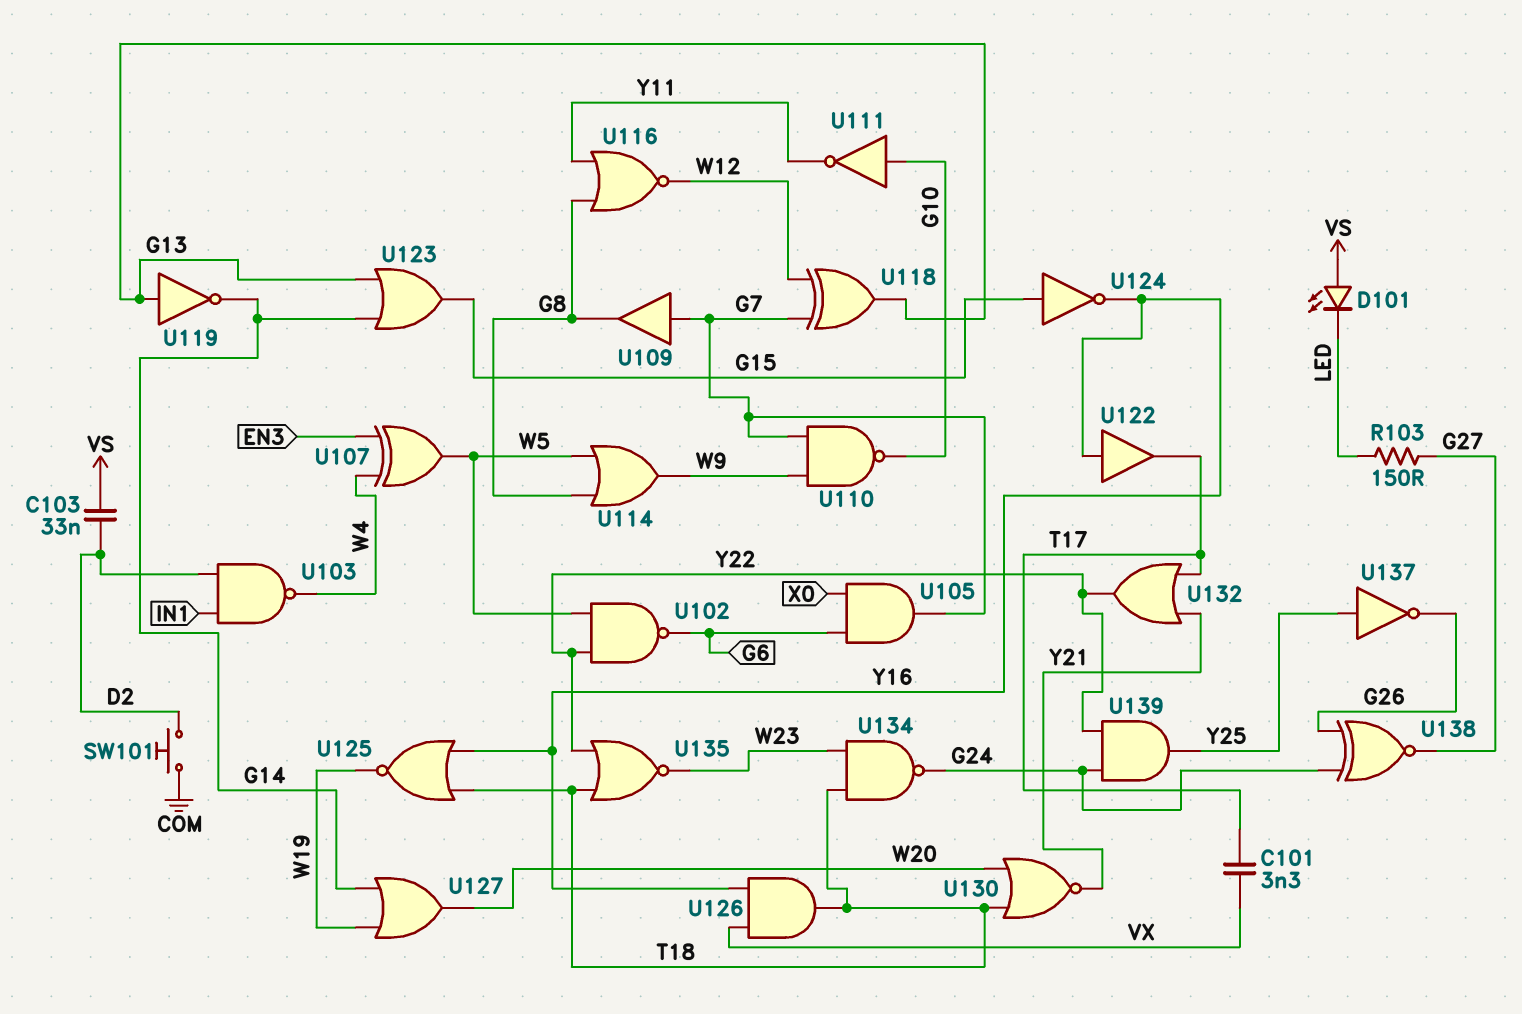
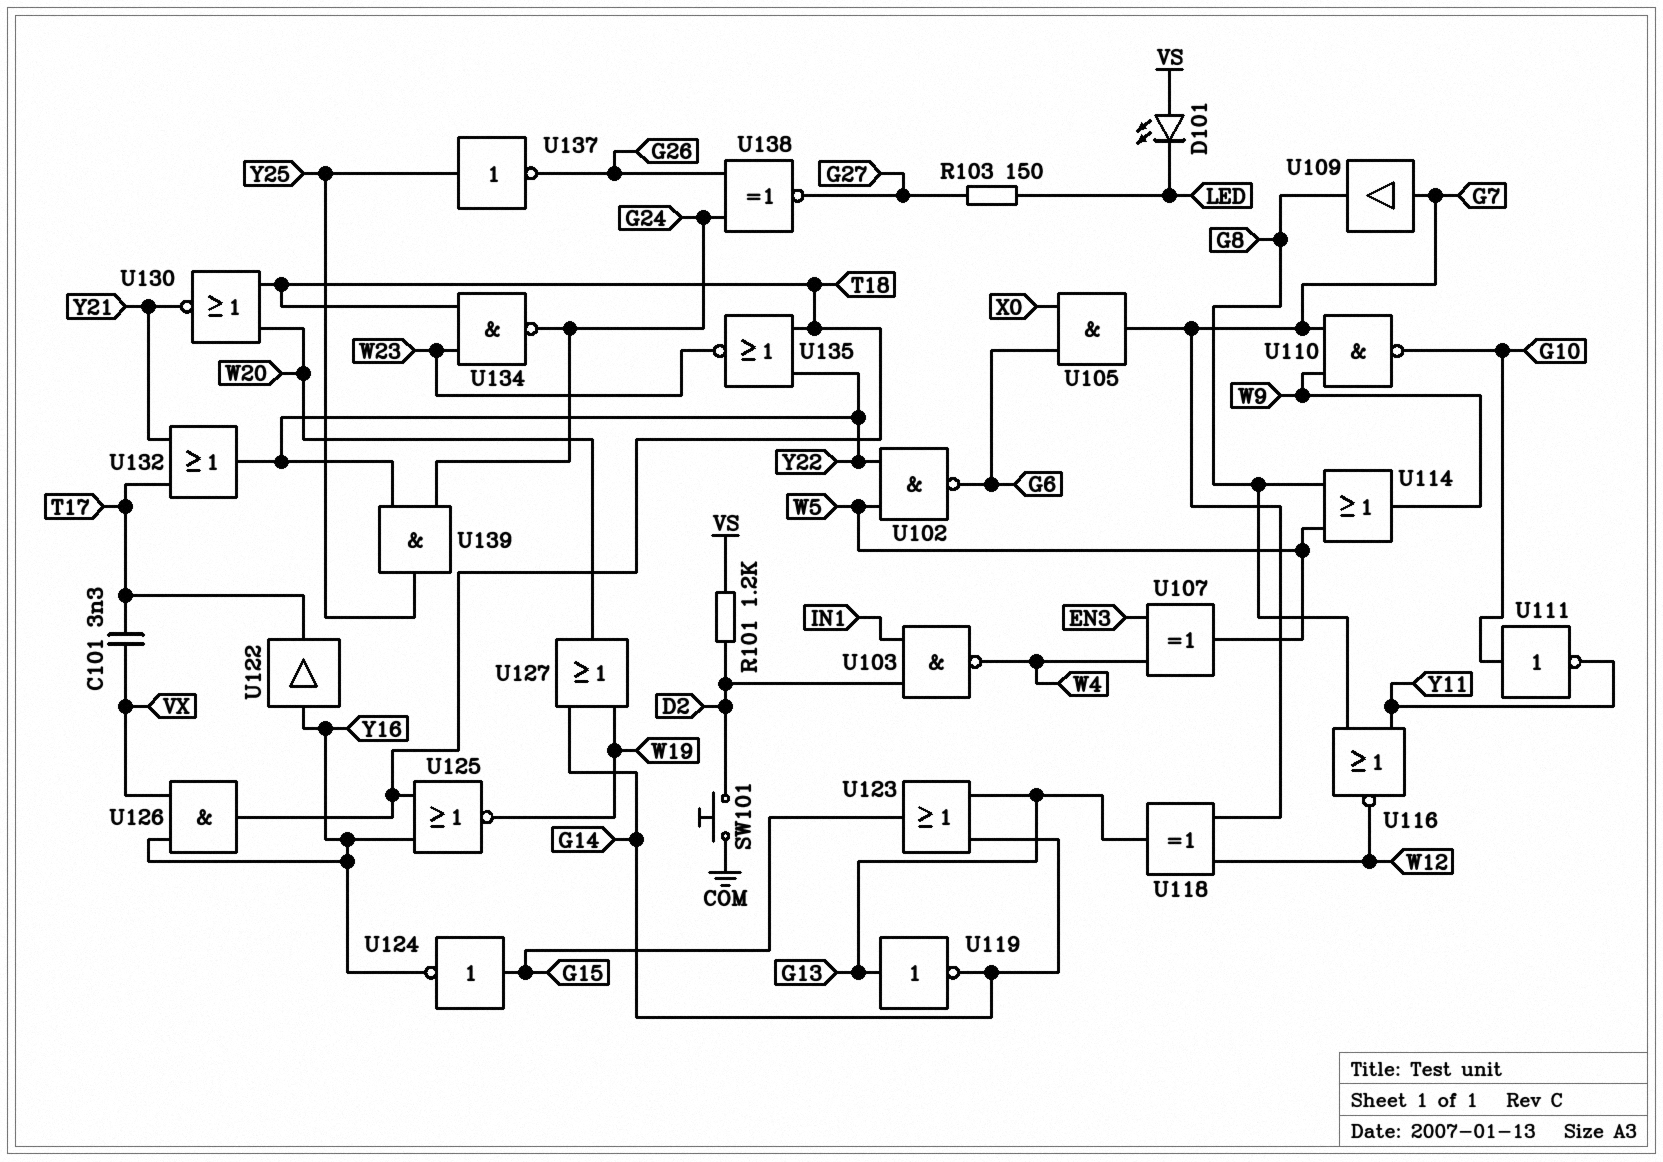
C103: 33nF (D2, VS) -> none
R101: none -> 1.2k (D2, VS)

